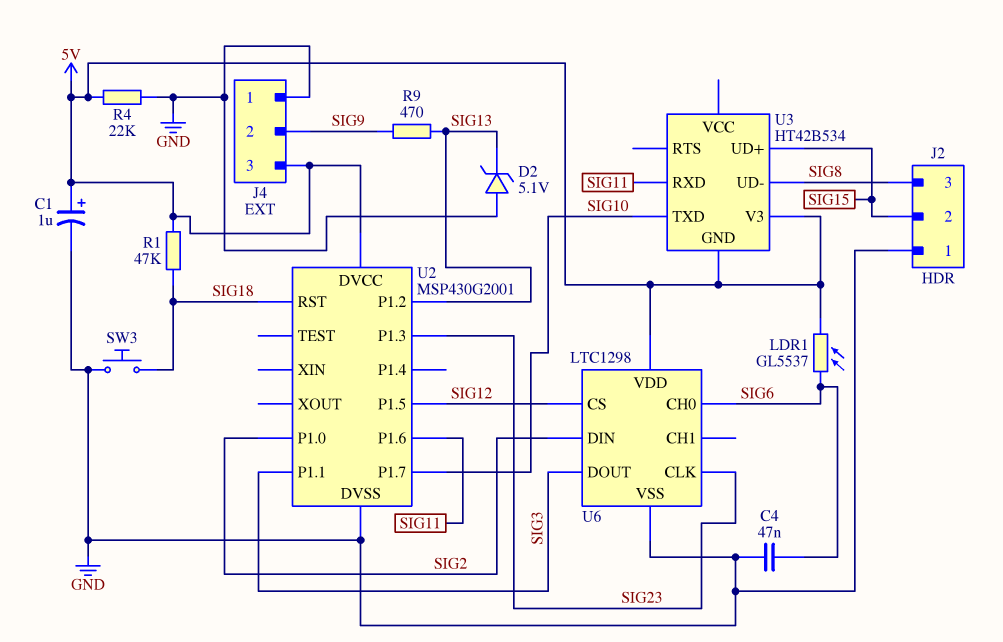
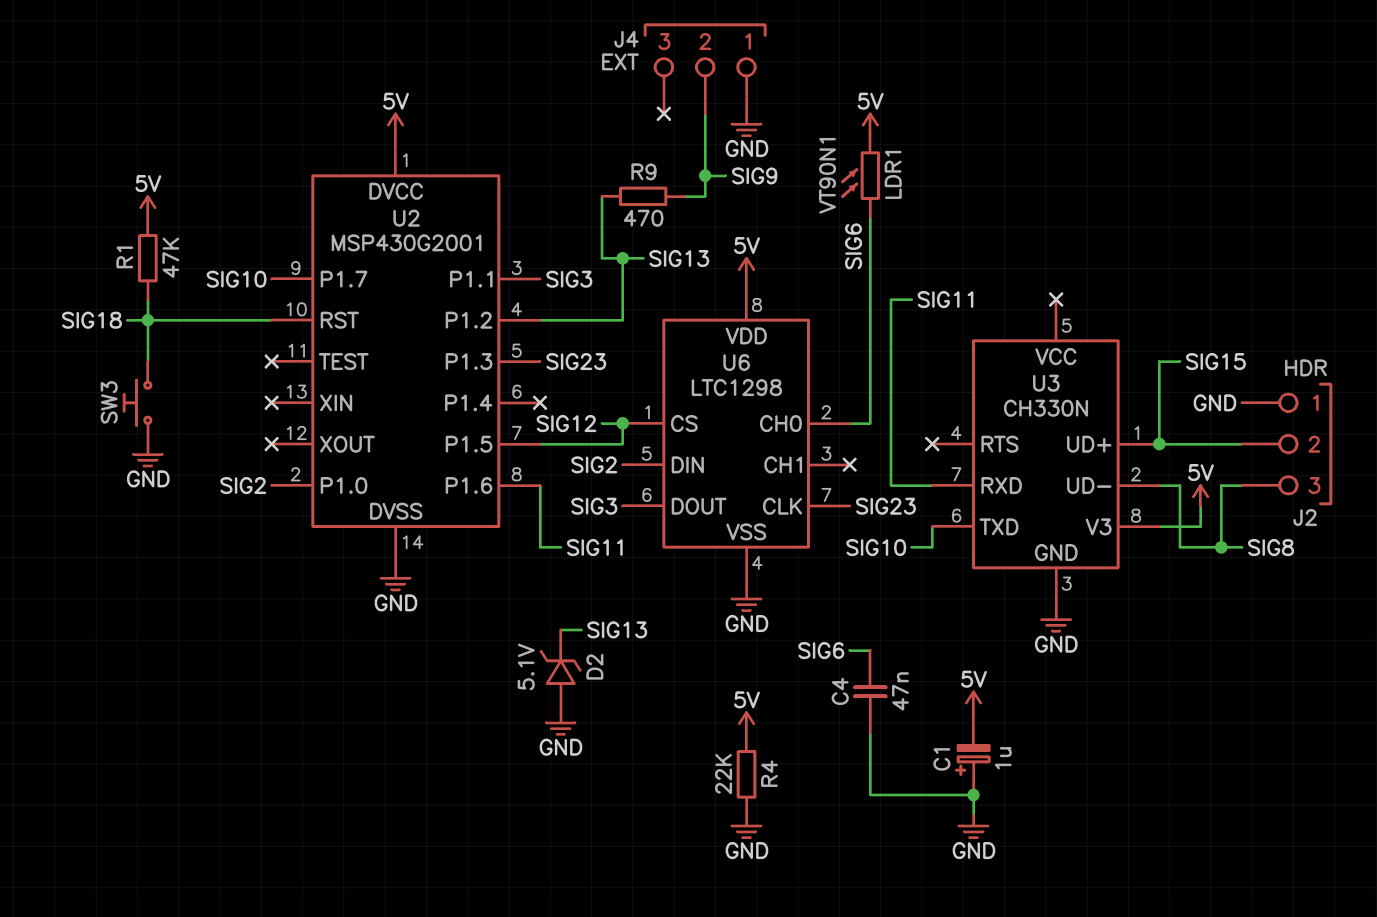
C1: 1uF (plus 5V, minus GND) -> 1uF (plus GND, minus 5V)
J4 pin 3: 5V -> none
LDR1: GL5537 (5V, SIG6) -> VT90N1 (5V, SIG6)
U3: HT42B534 -> CH330N
U3 pin GND: 5V -> GND

